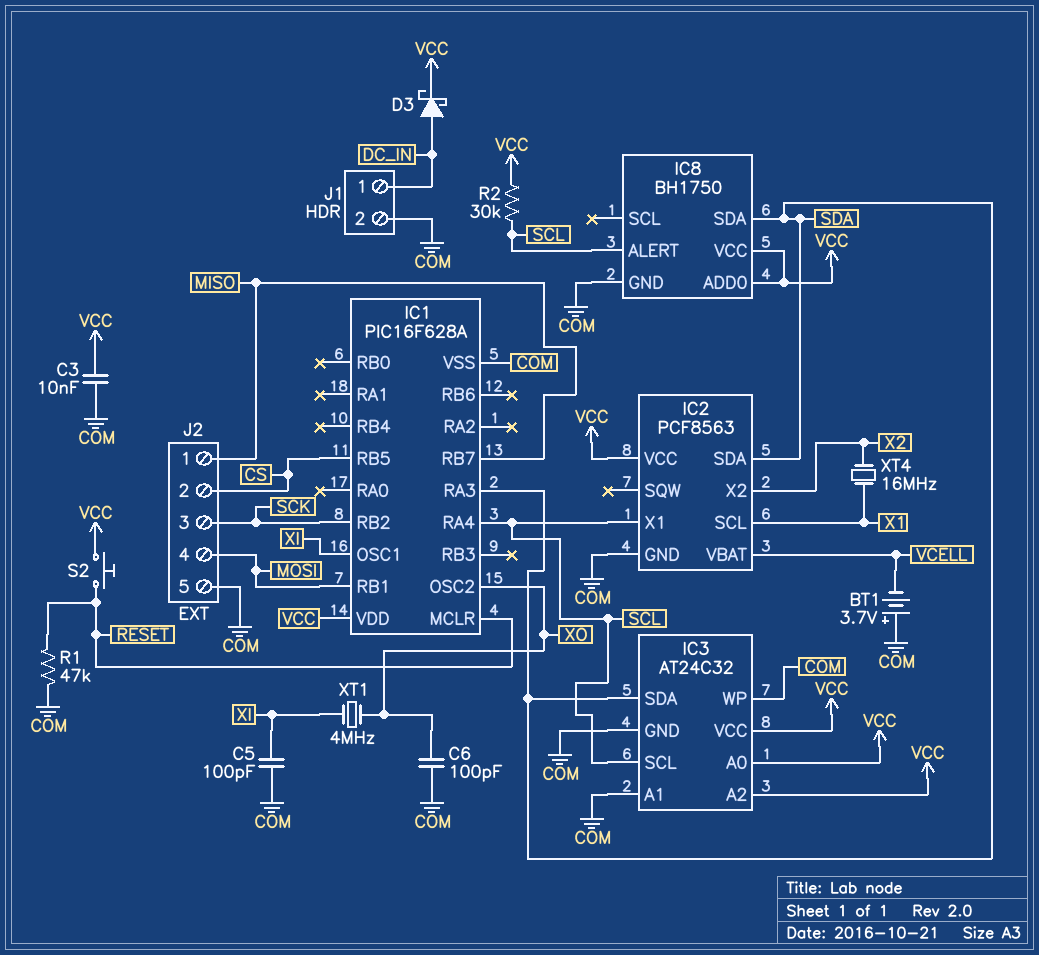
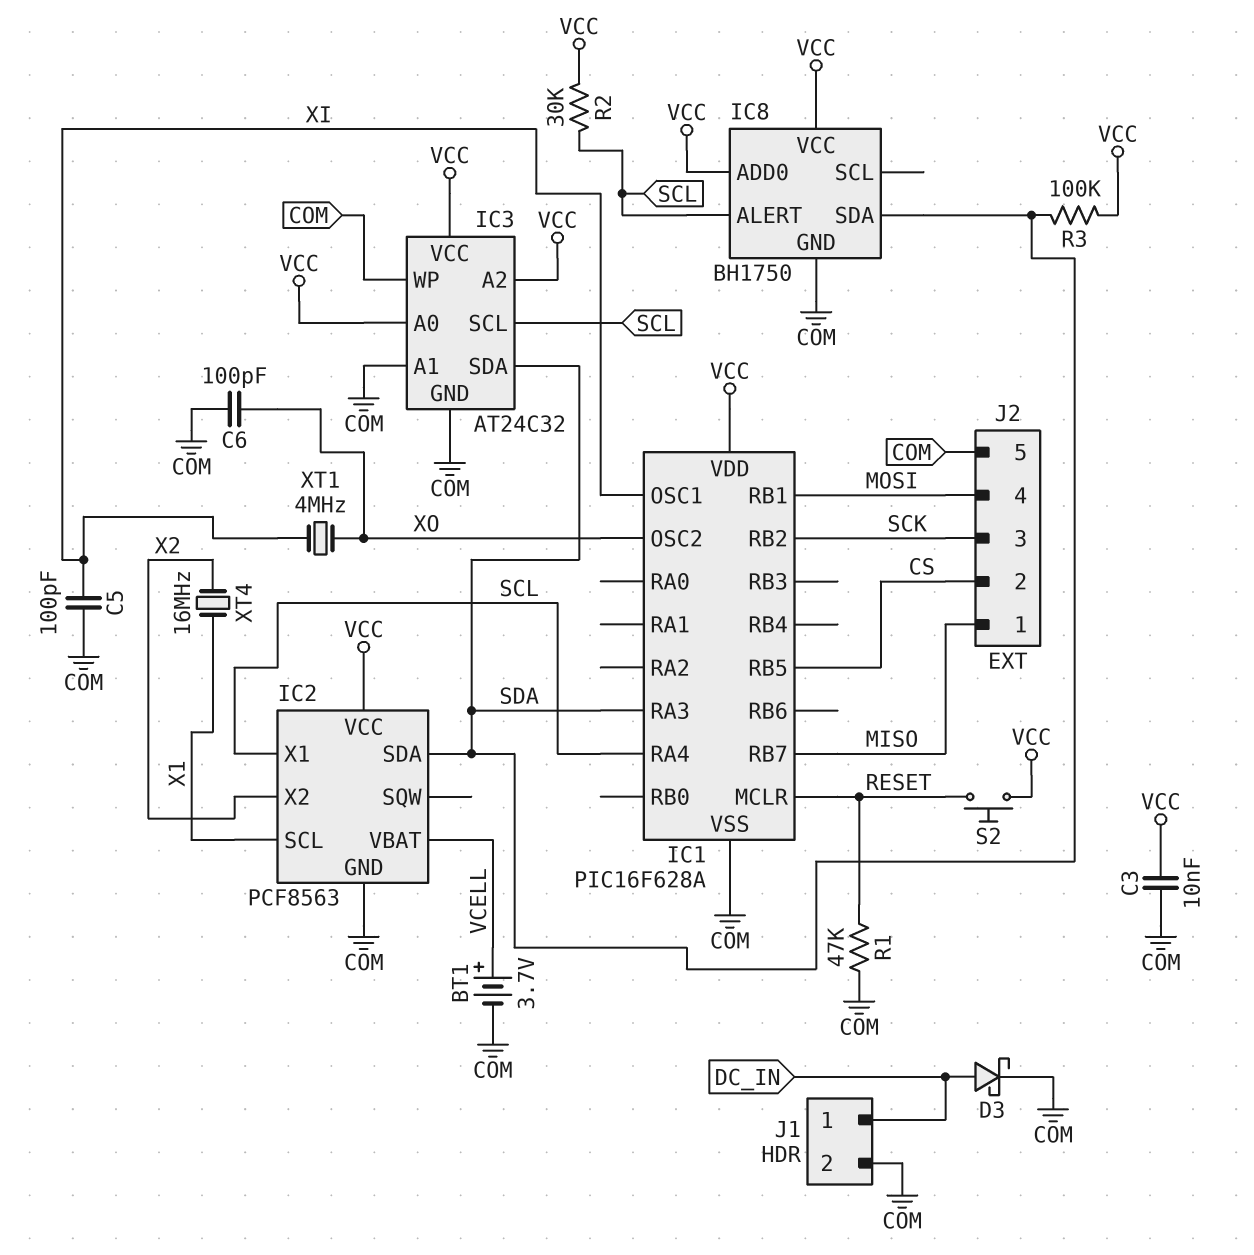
BT1: 3.7V (plus COM, minus VCELL) -> 3.7V (plus VCELL, minus COM)
D3: schottky (A DC_IN, K VCC) -> schottky (A DC_IN, K COM)
R3: none -> 100k (SDA, VCC)

